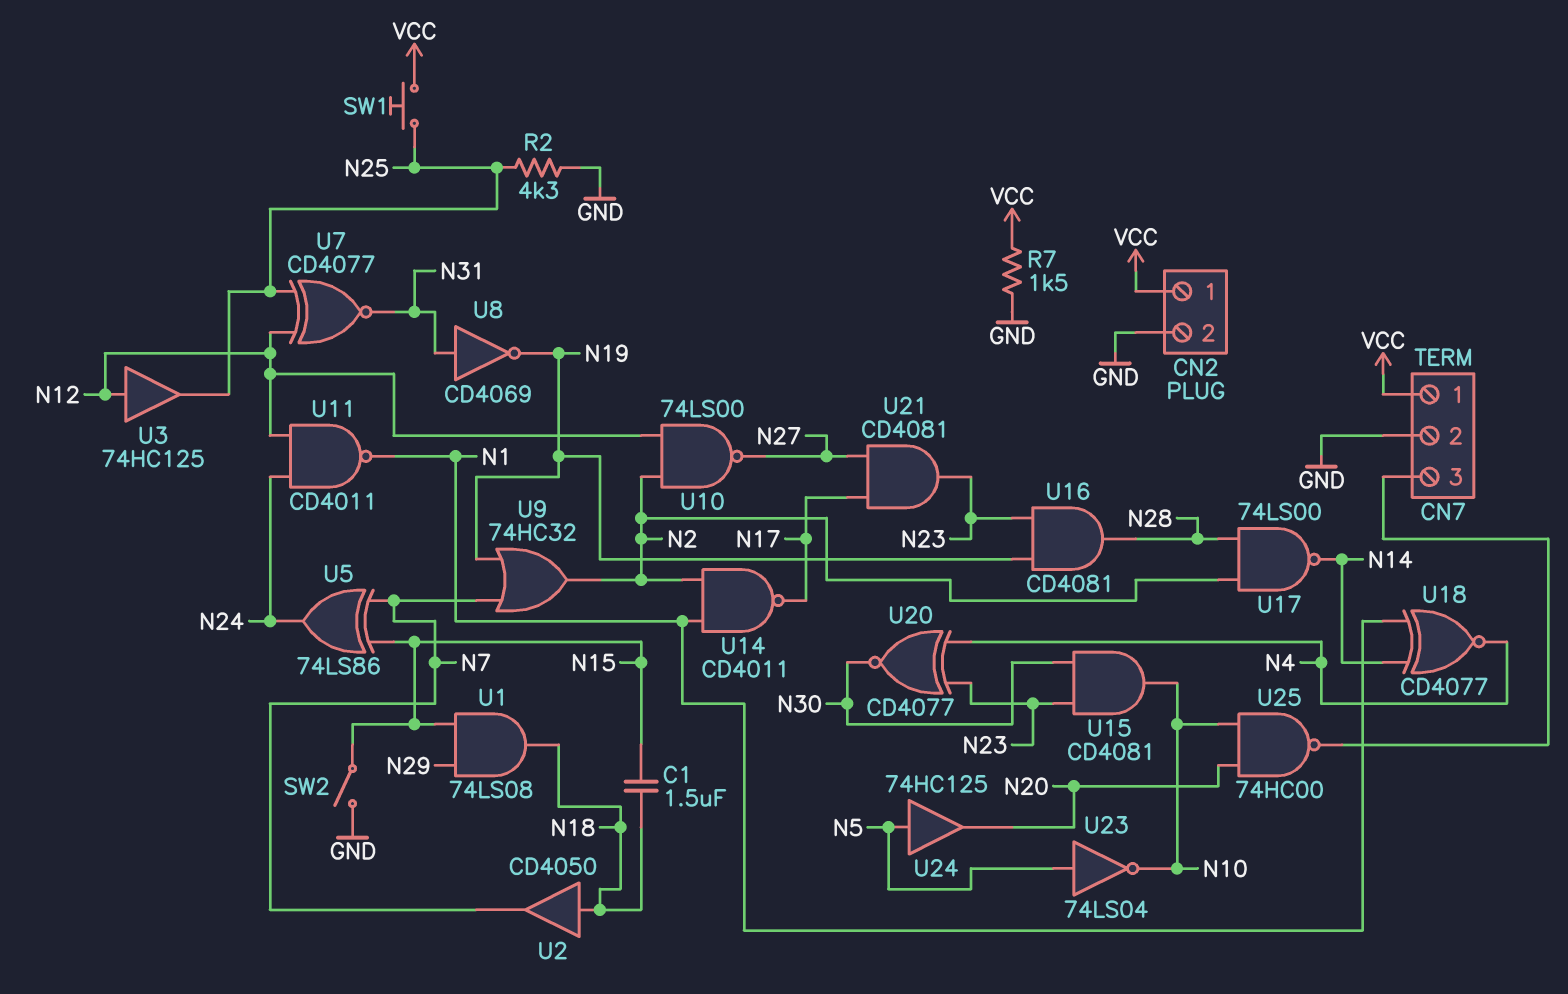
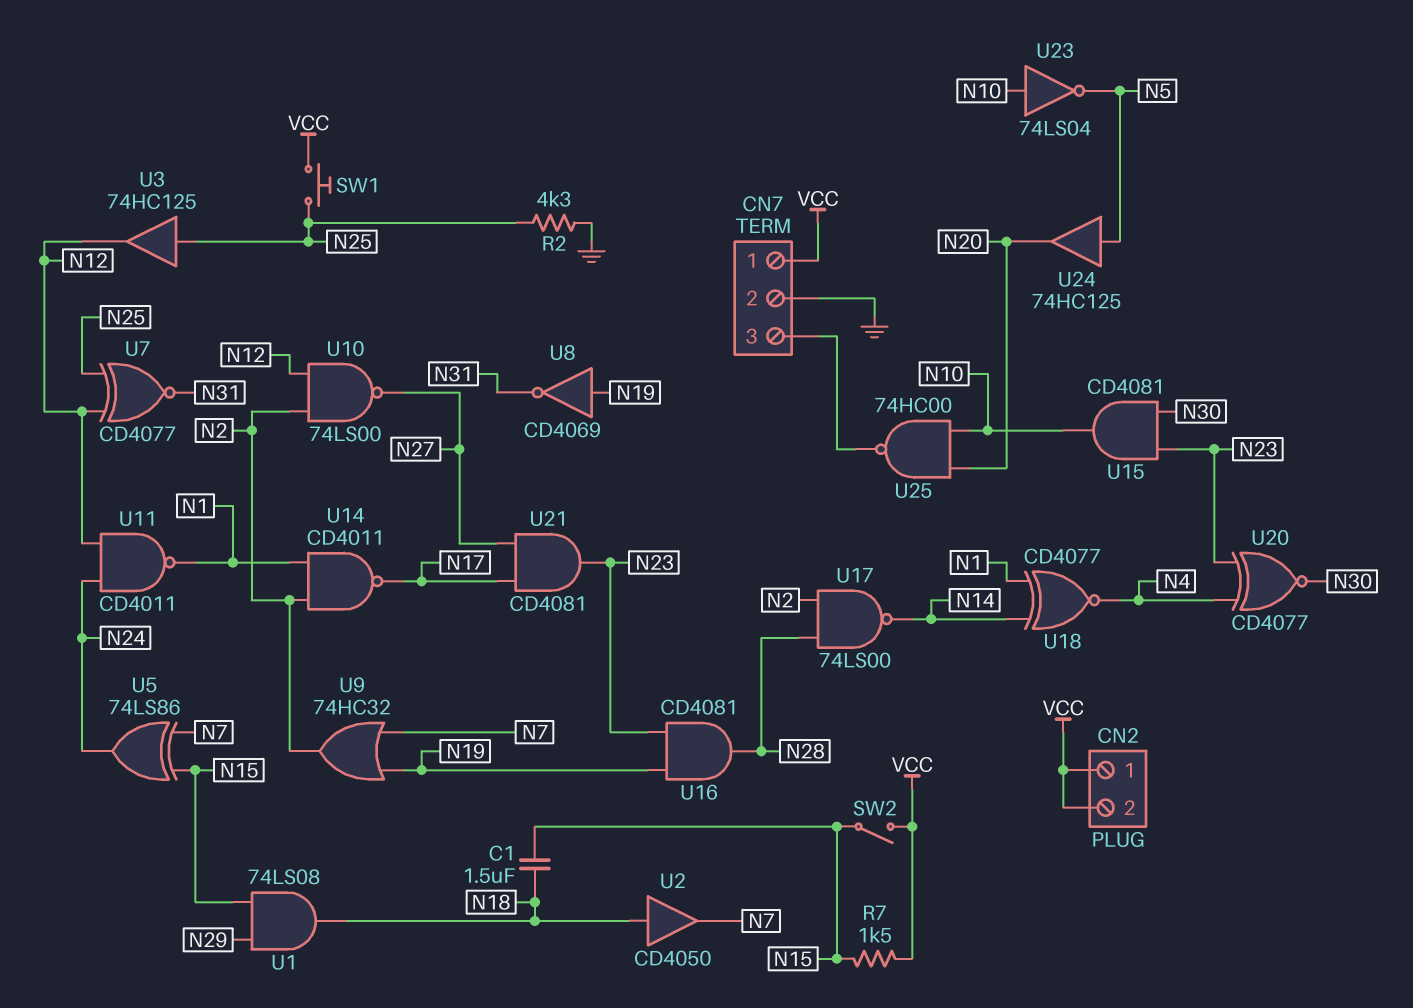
CN2 pin 2: GND -> VCC
R7: 1.5k (GND, VCC) -> 1.5k (N15, VCC)
SW2: switch (GND, N15) -> switch (N15, VCC)
U3: buffer 74HC125 (in N12, out N25) -> buffer 74HC125 (in N25, out N12)
U8: NOT CD4069 (in N31, out N19) -> NOT CD4069 (in N19, out N31)
U23: NOT 74LS04 (in N5, out N10) -> NOT 74LS04 (in N10, out N5)

